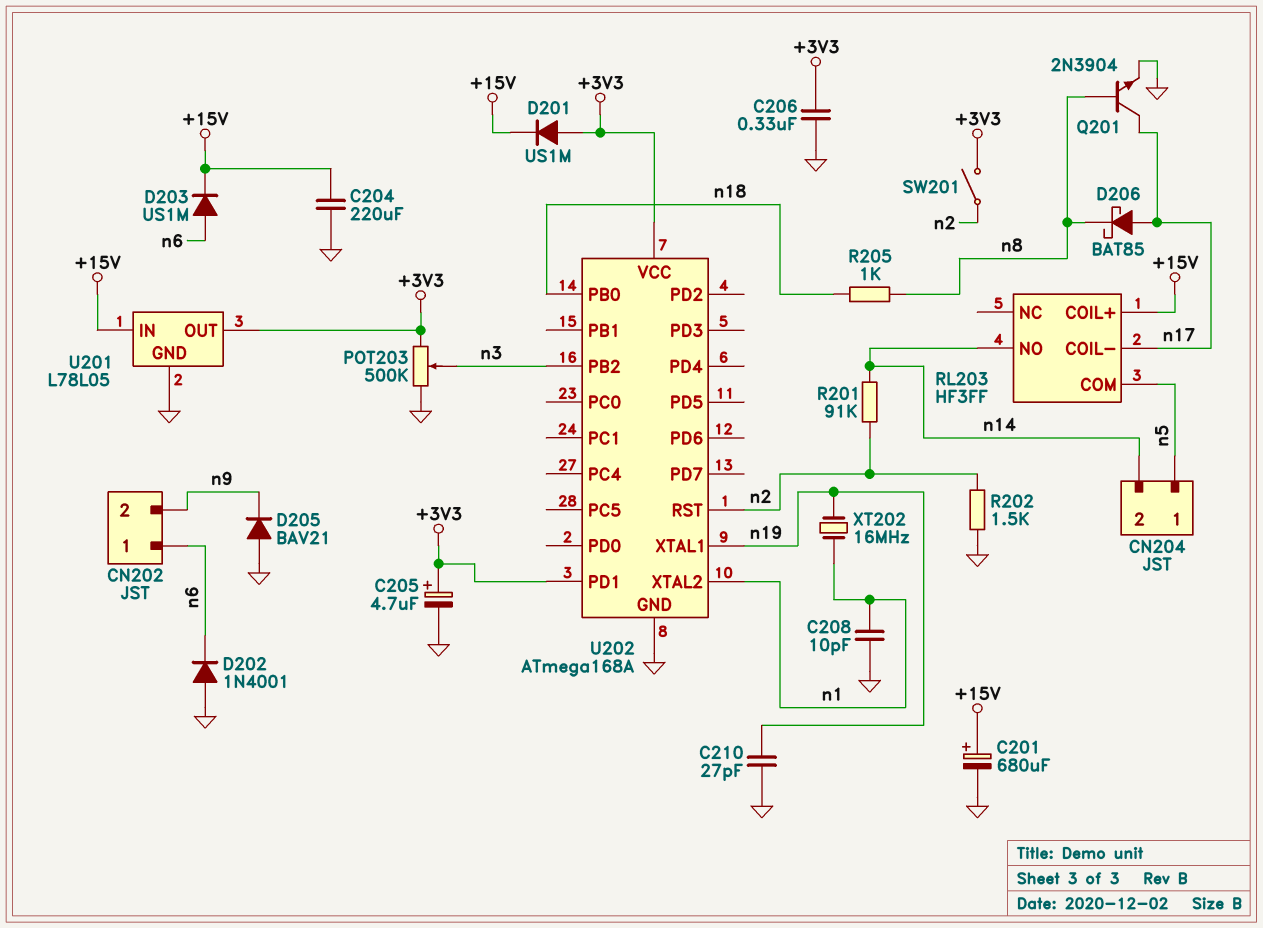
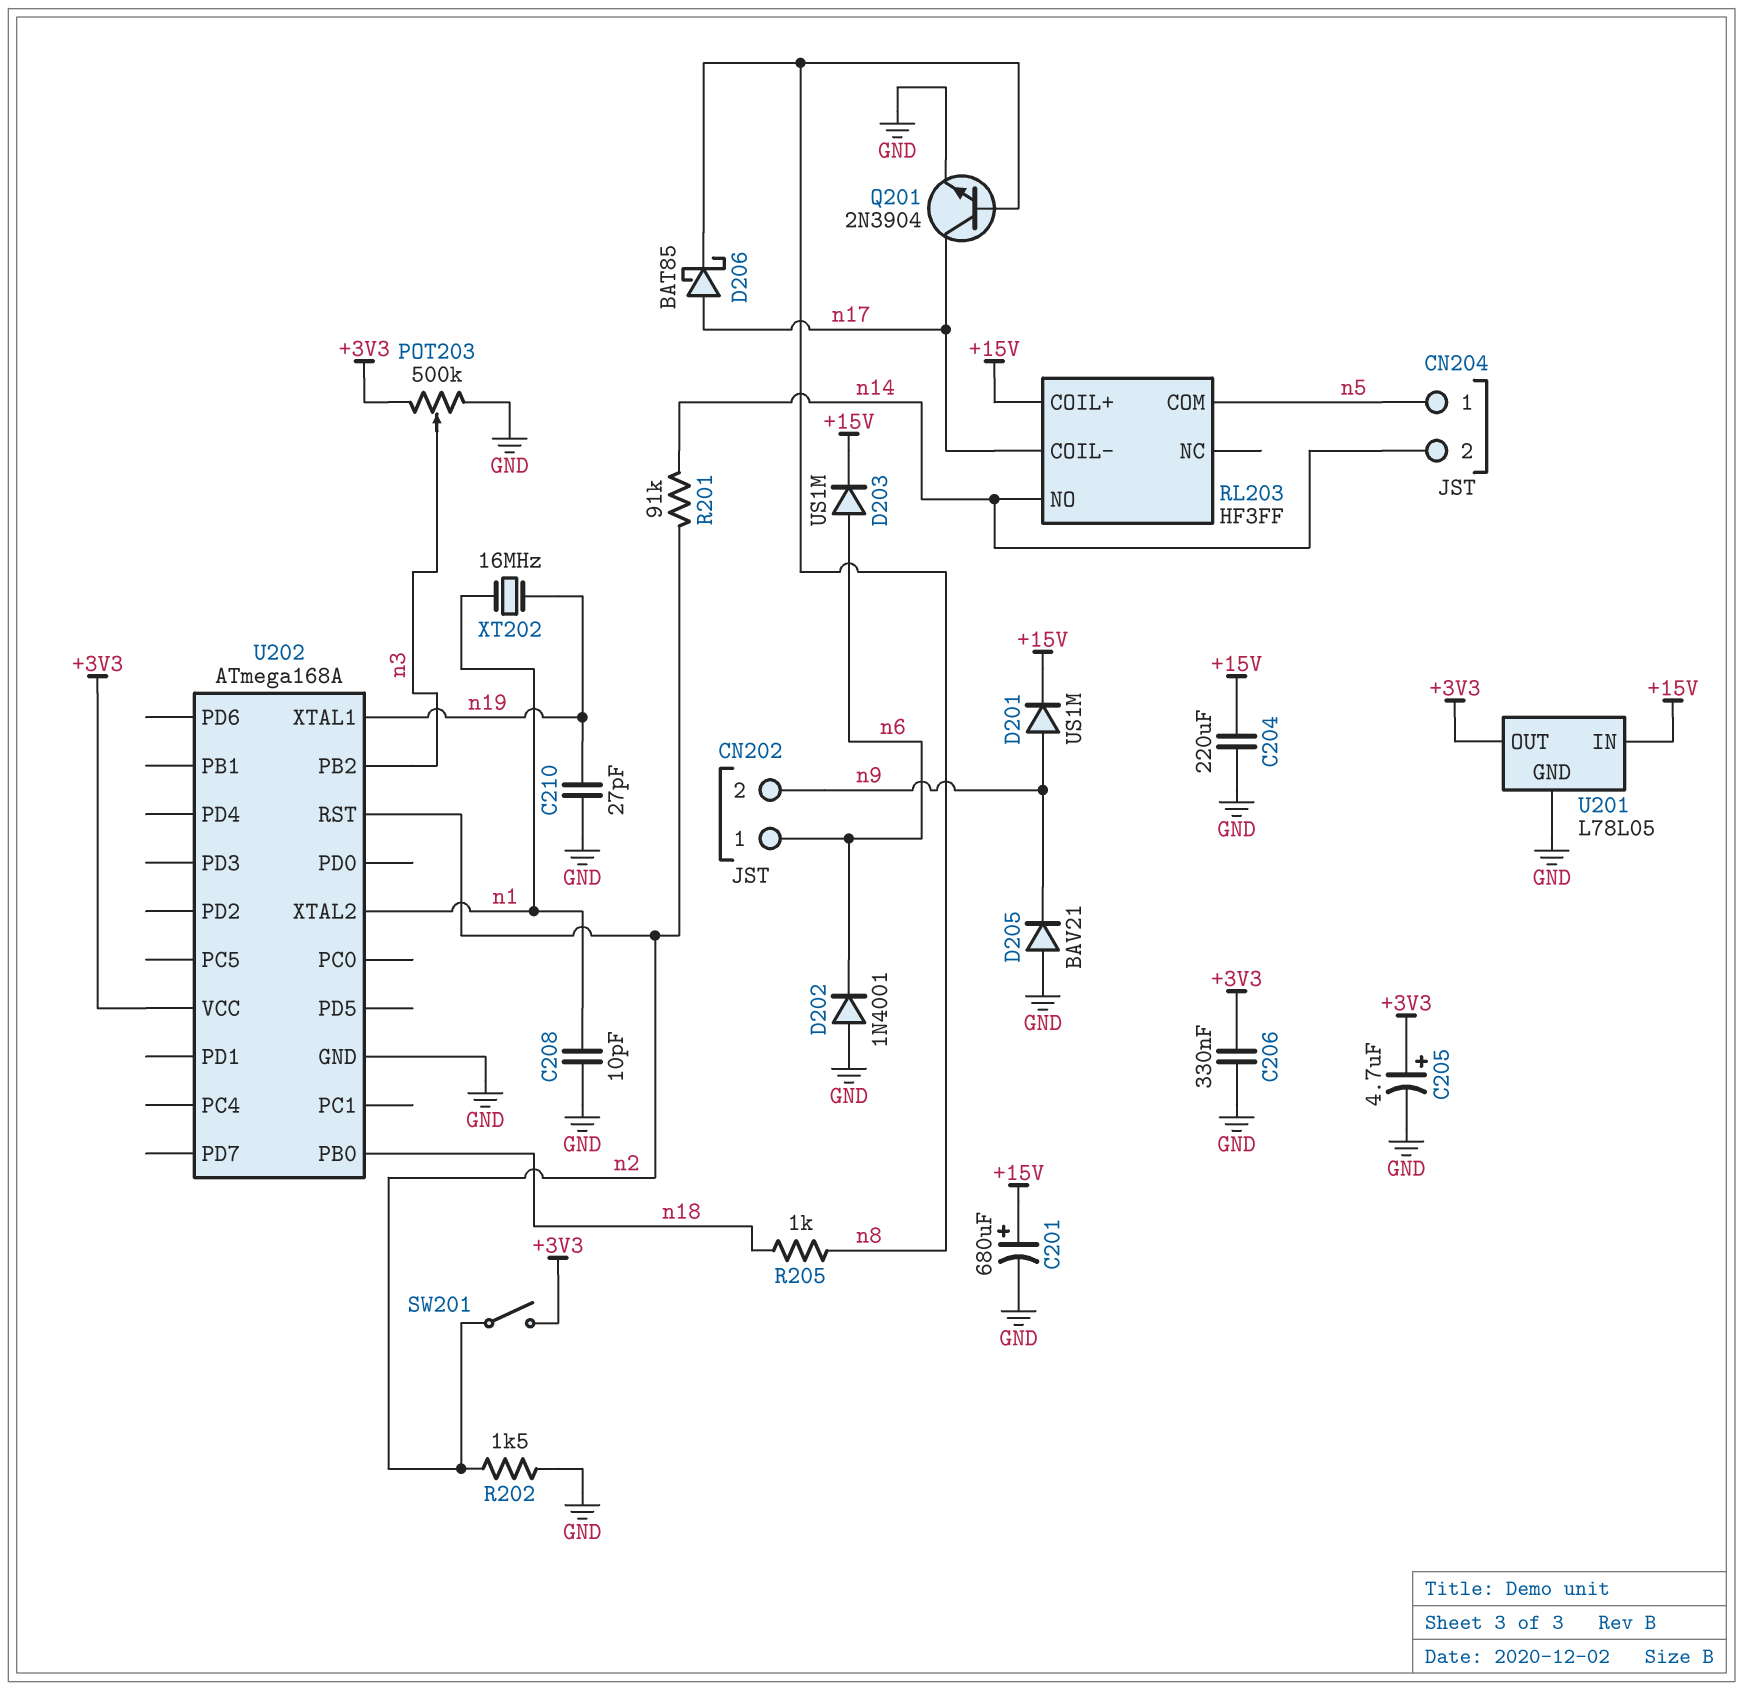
D201: diode US1M (A +3V3, K +15V) -> diode US1M (A n9, K +15V)
U202 pin PD1: +3V3 -> none

